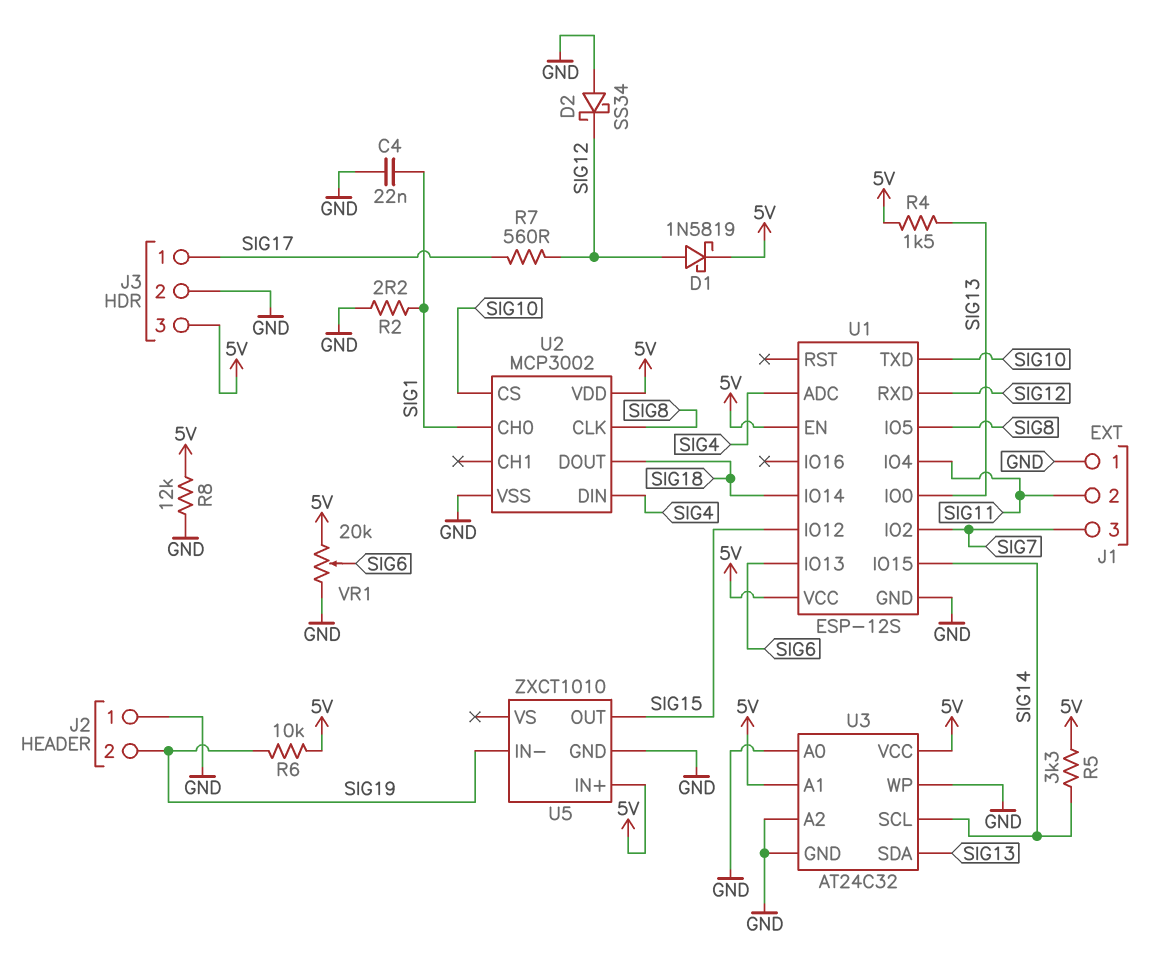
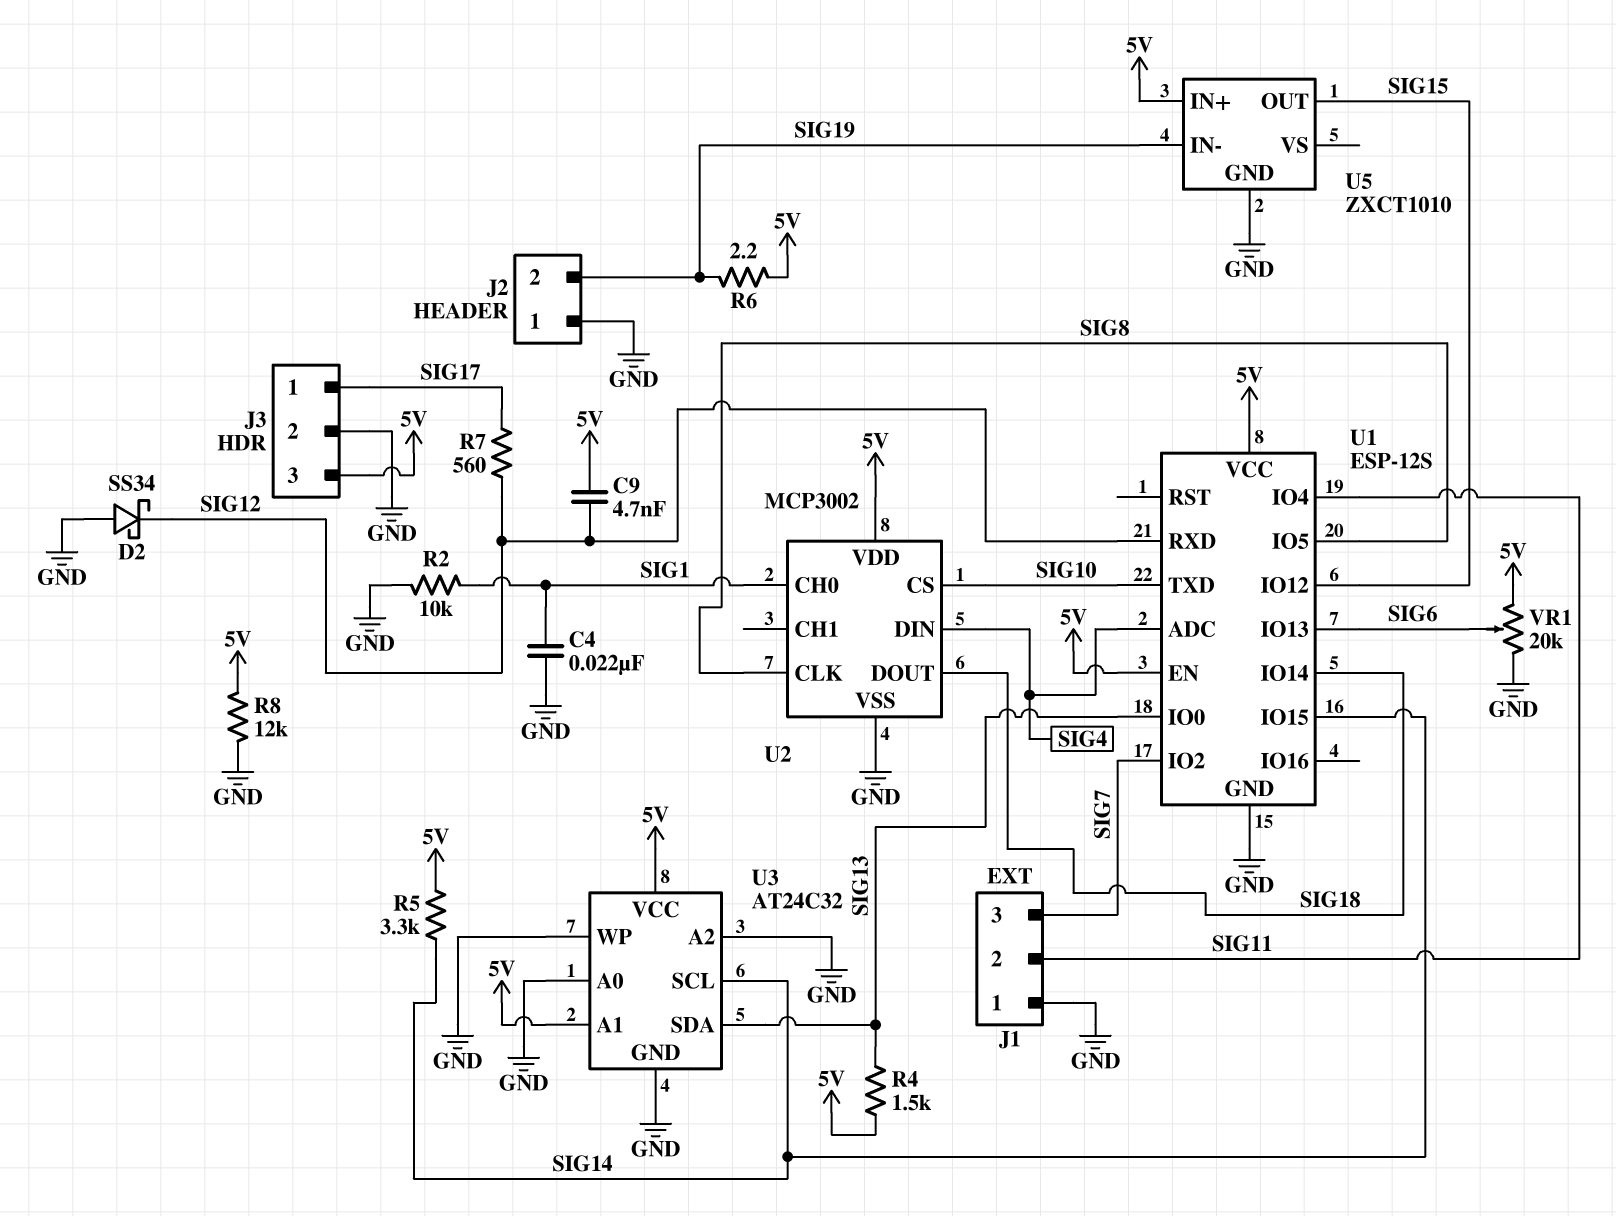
C9: none -> 4.7nF (5V, SIG12)
D1: schottky 1N5819 (A SIG12, K 5V) -> none
R2: 2.2 (GND, SIG1) -> 10k (GND, SIG1)
R6: 10k (5V, SIG19) -> 2.2 (5V, SIG19)

